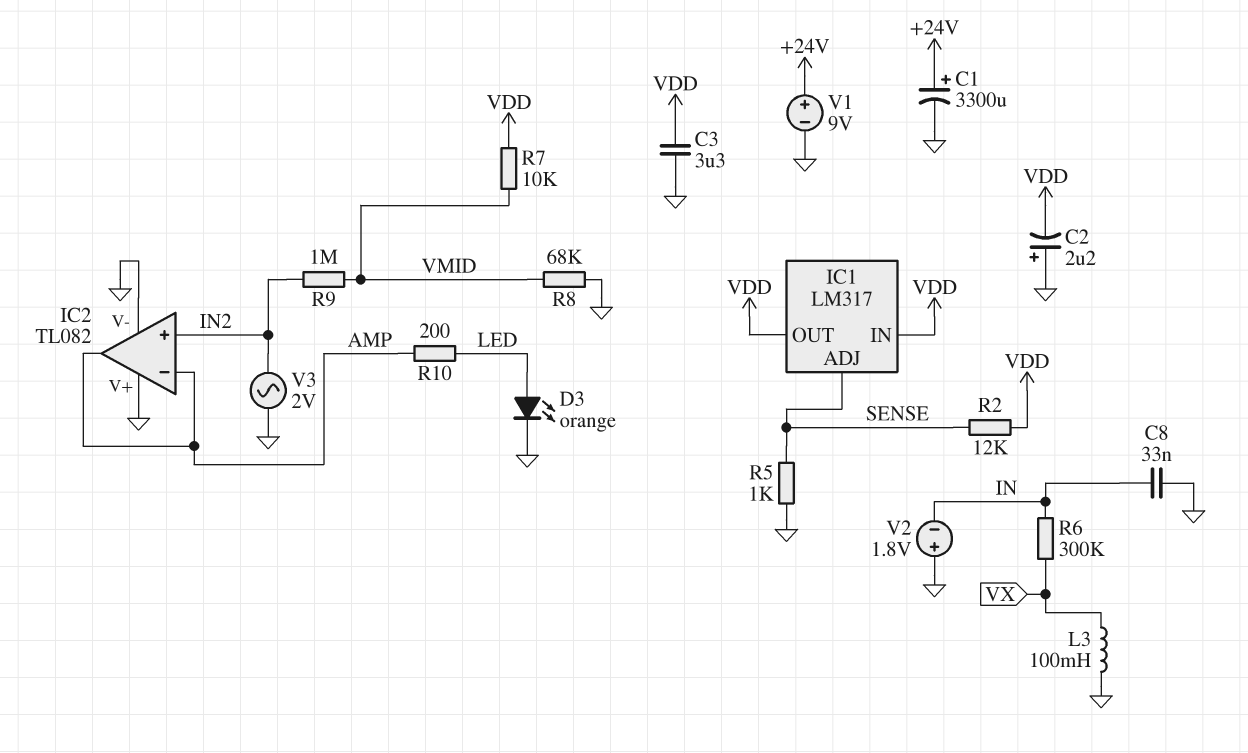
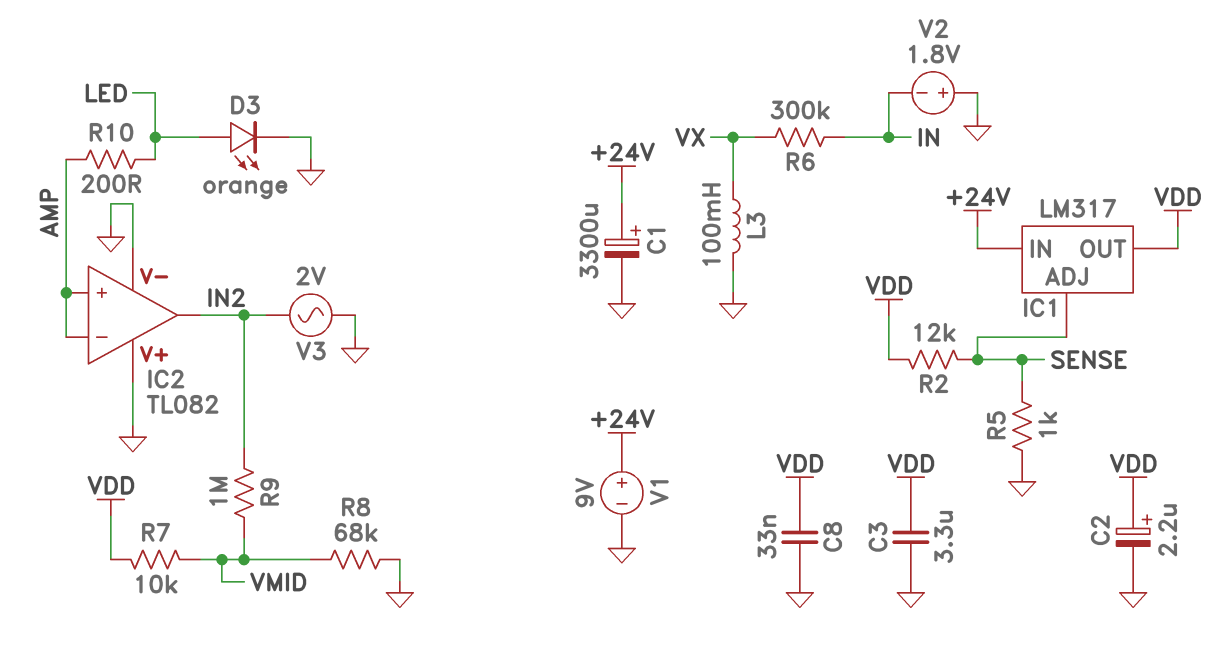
C2: 2.2uF (plus GND, minus VDD) -> 2.2uF (plus VDD, minus GND)
C8: 33nF (GND, IN) -> 33nF (GND, VDD)
IC1 pin IN: VDD -> +24V
IC2 pin in+: IN2 -> AMP
IC2 pin out: AMP -> IN2

